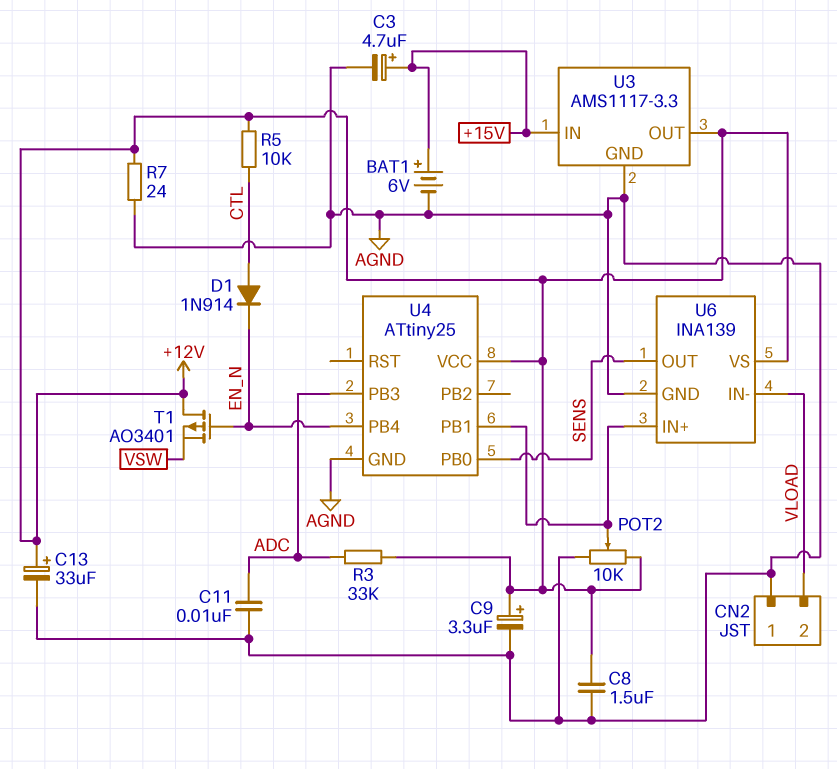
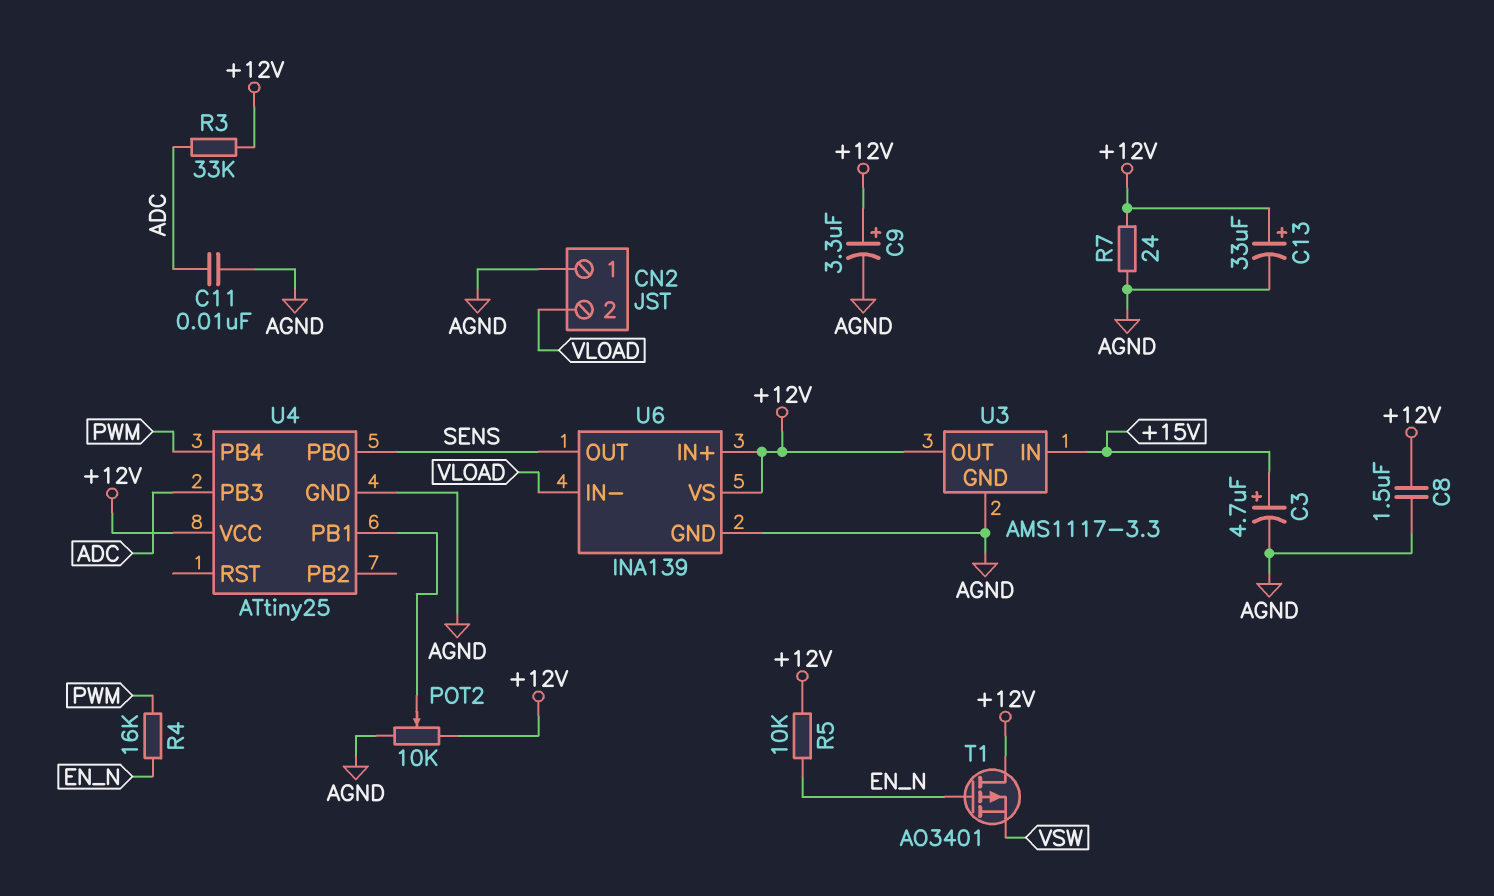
BAT1: 6V (plus +15V, minus AGND) -> none
D1: diode 1N914 (A CTL, K EN_N) -> none
R4: none -> 16k (EN_N, PWM)
R5: 10k (+12V, CTL) -> 10k (+12V, EN_N)
U4 pin PB4: EN_N -> PWM
U6 pin IN+: U4/PB1 -> +12V

